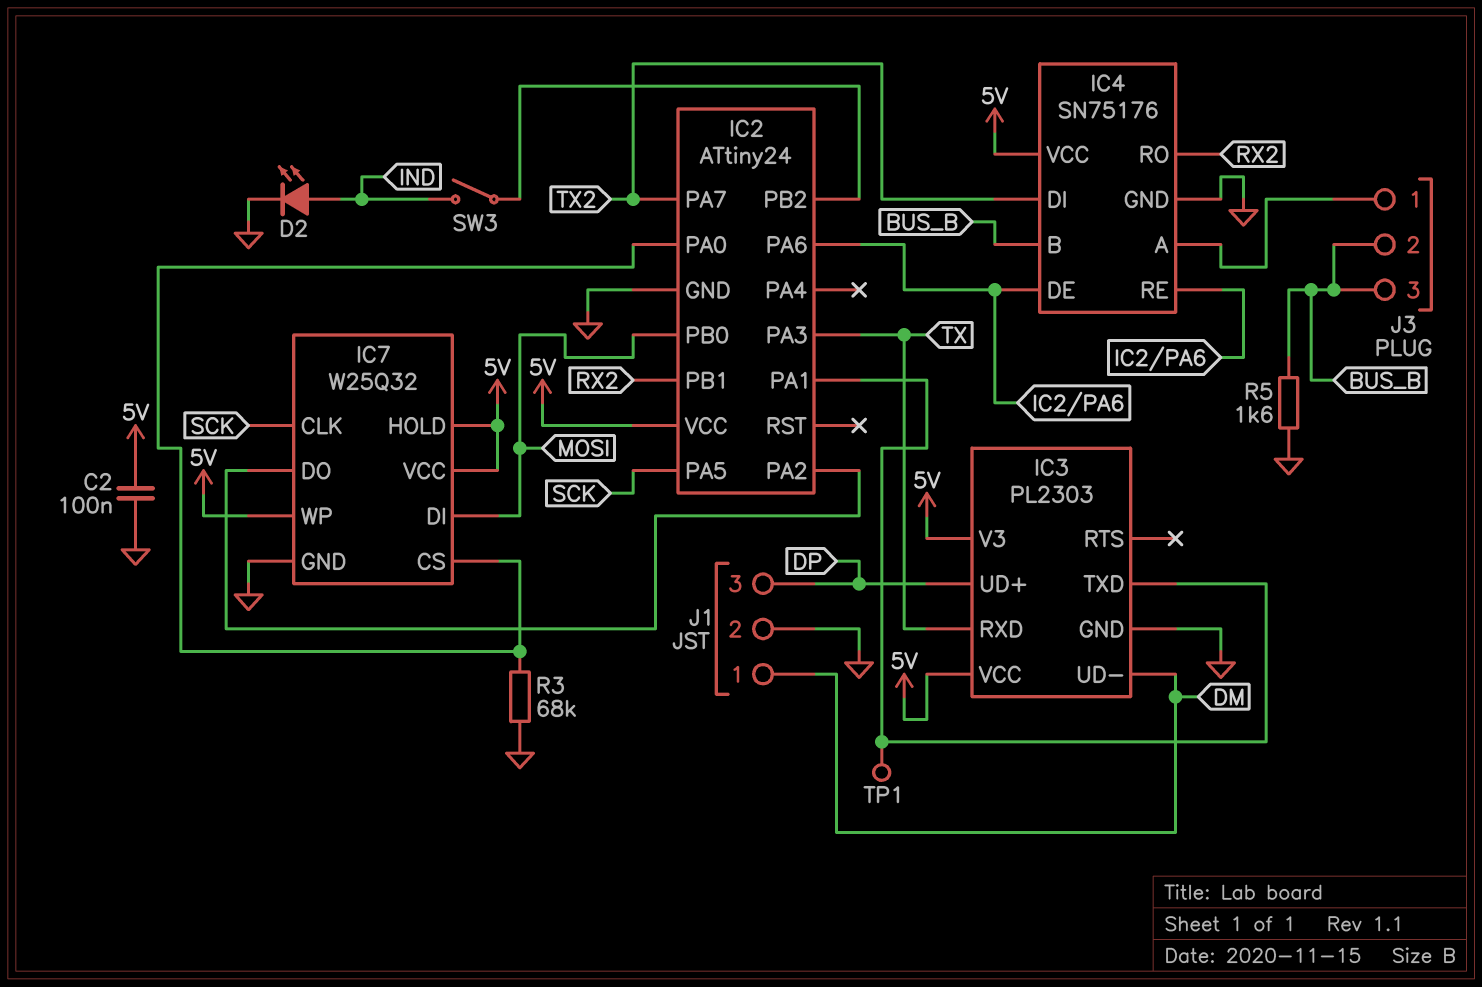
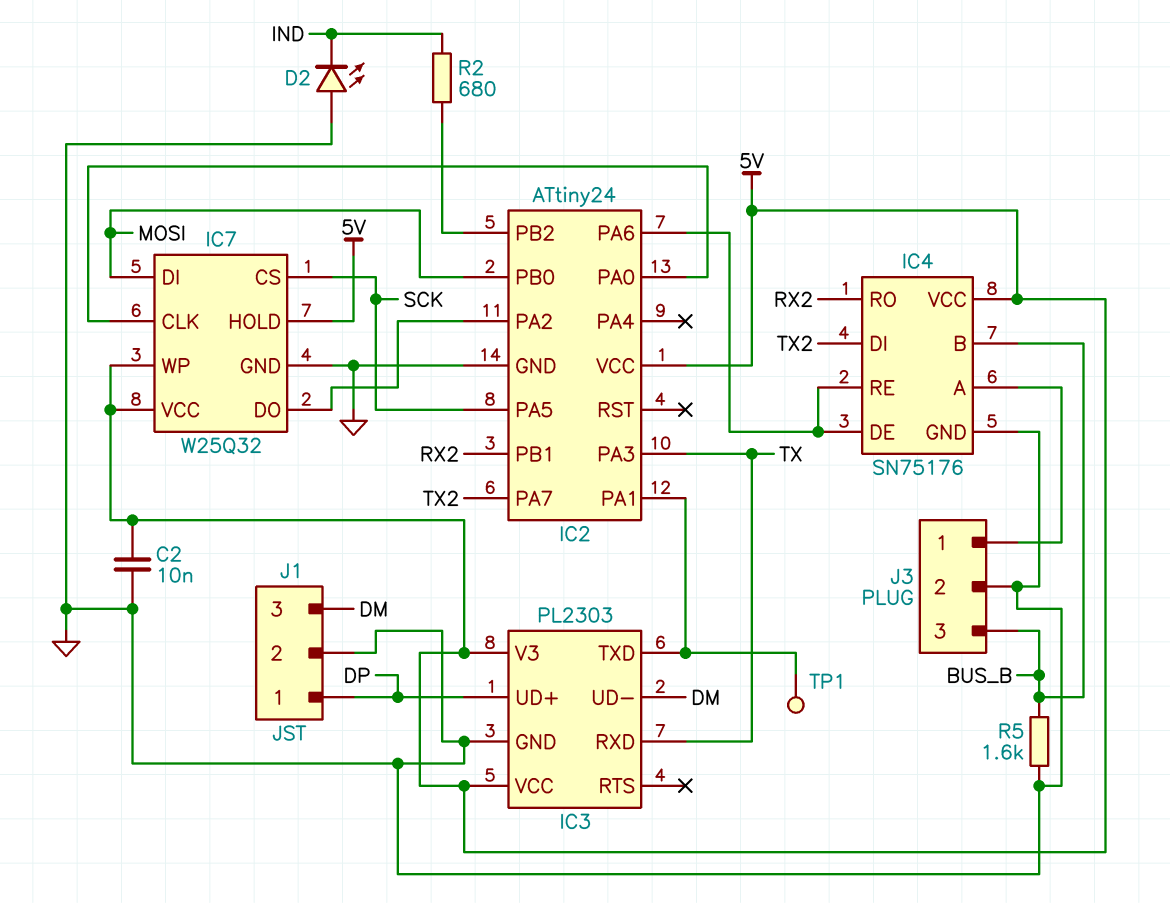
C2: 100nF (5V, GND) -> 10nF (5V, GND)
D2: LED (A IND, K GND) -> LED (A GND, K IND)
IC7 pin CLK: SCK -> IC2/PA0
IC7 pin CS: IC2/PA0 -> SCK
J1 pin 1: DM -> DP
J1 pin 3: DP -> DM
J3 pin 2: BUS_B -> GND
R2: none -> 680 (IC2/PB2, IND)
R3: 68k (GND, IC2/PA0) -> none
SW3: switch (IC2/PB2, IND) -> none

